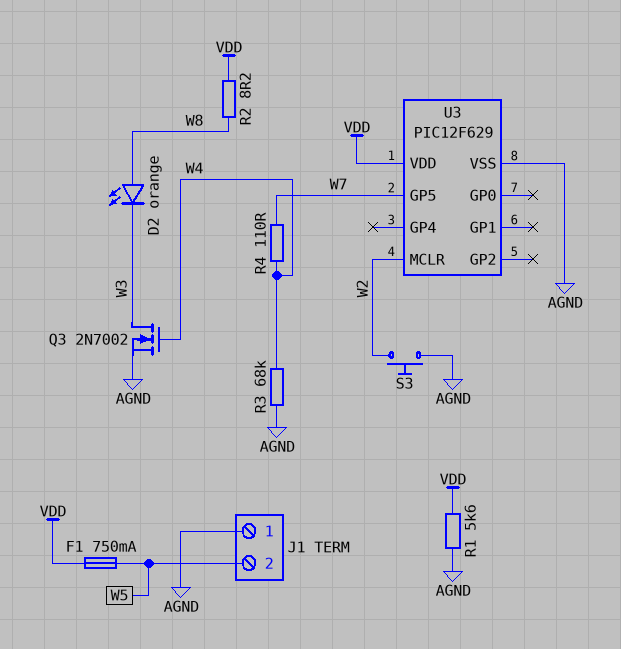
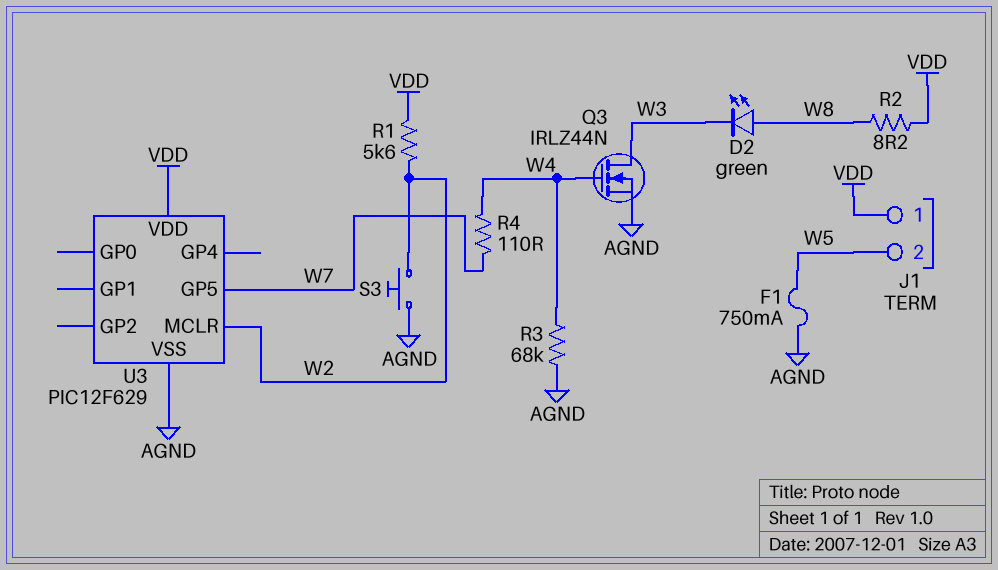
D2: LED orange (A W8, K W3) -> LED green (A W8, K W3)
F1: 750mA (VDD, W5) -> 750mA (AGND, W5)
J1 pin 1: AGND -> VDD
Q3: NMOS 2N7002 (G W4, D W3, S AGND) -> NMOS IRLZ44N (G W4, D W3, S AGND)
R1: 5.6k (AGND, VDD) -> 5.6k (VDD, W2)

